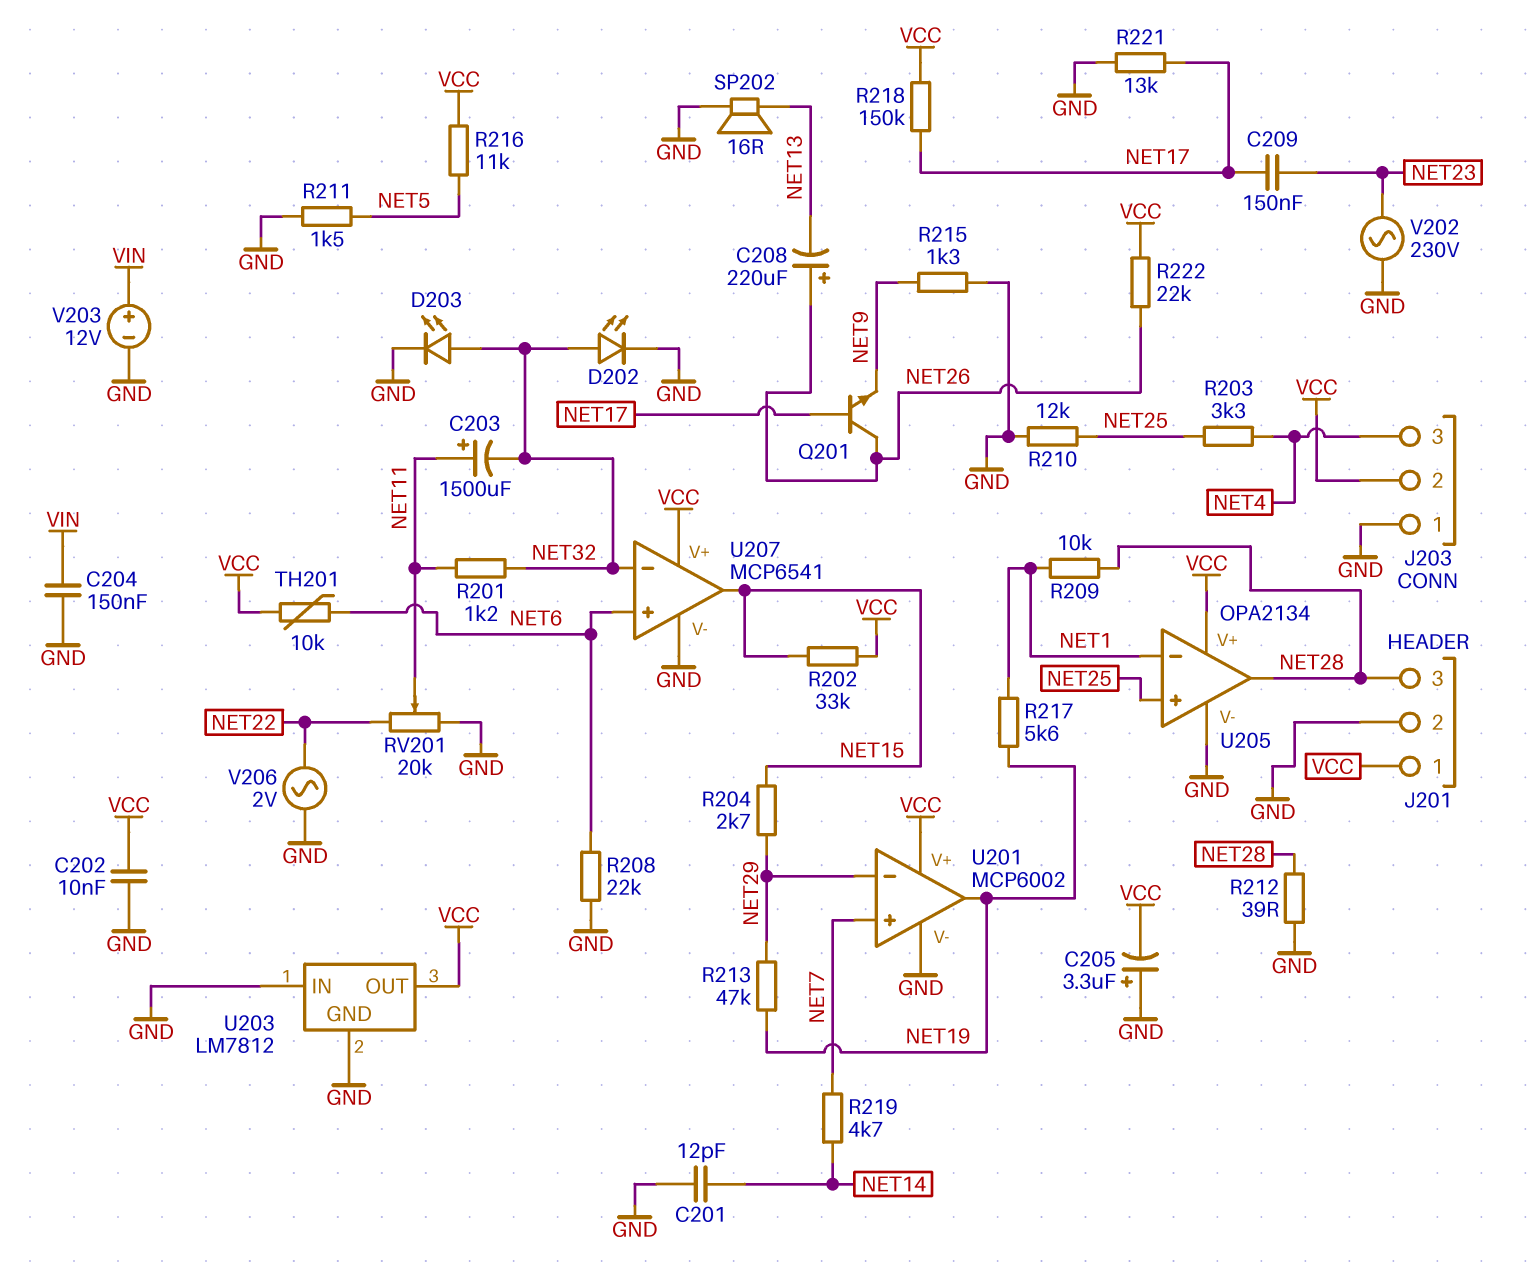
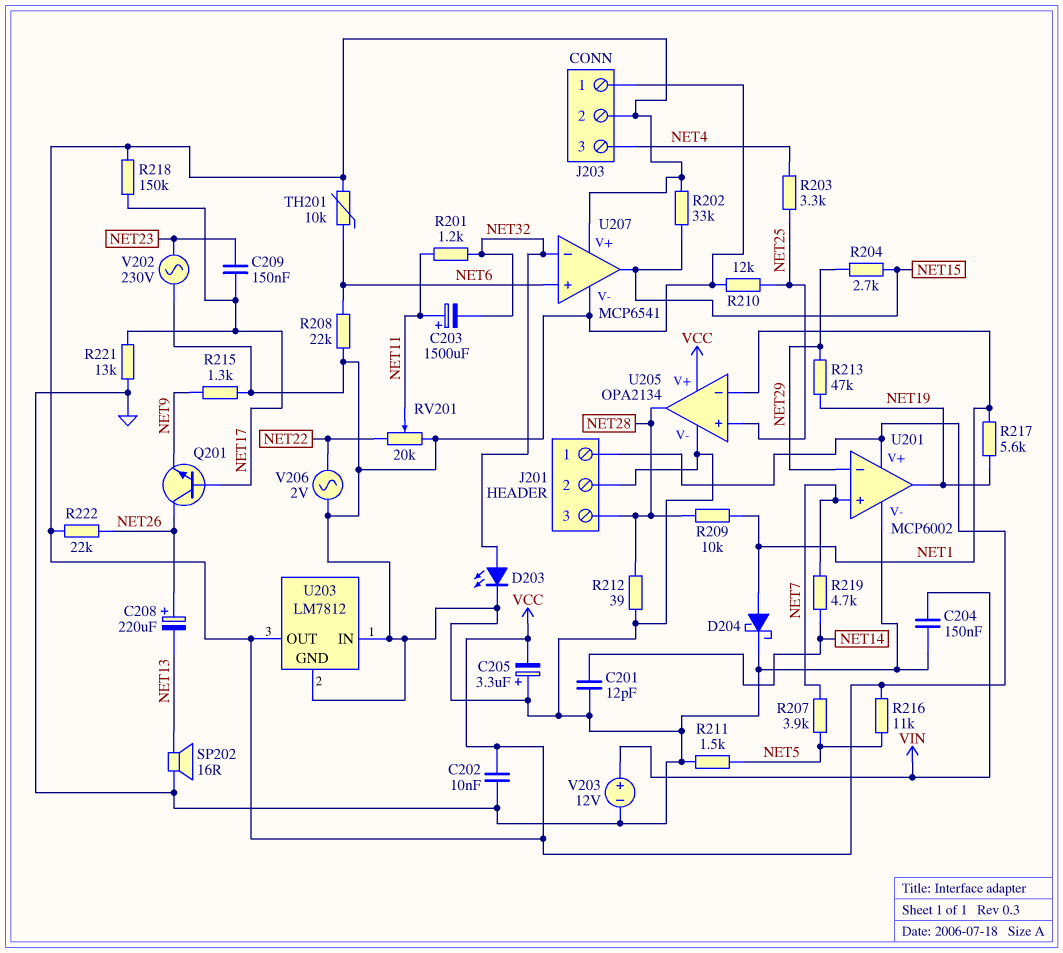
D202: LED (A NET32, K GND) -> none
D204: none -> schottky (A NET1, K GND)
R207: none -> 3.9k (NET5, NET7)

